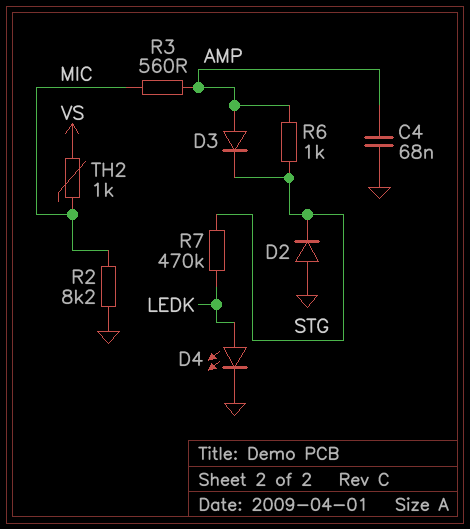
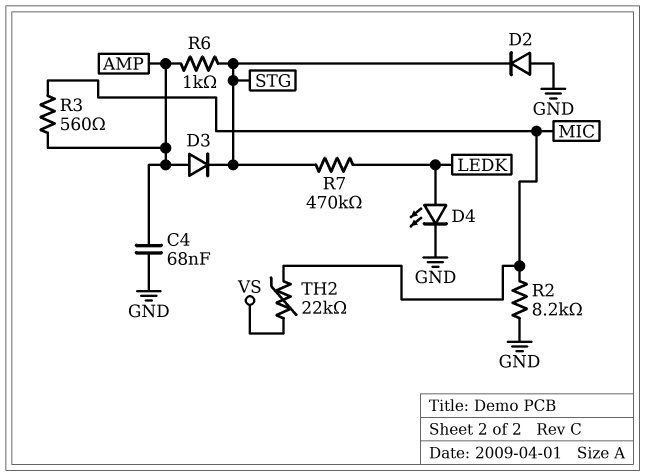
TH2: 1k (MIC, VS) -> 22k (MIC, VS)

